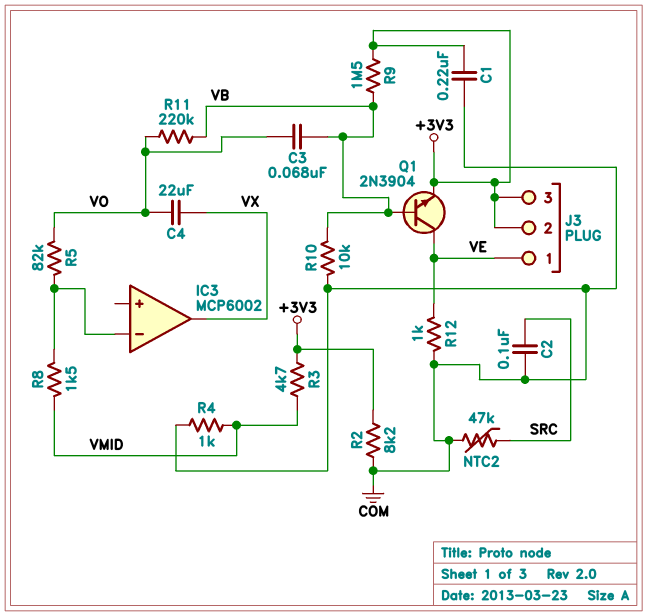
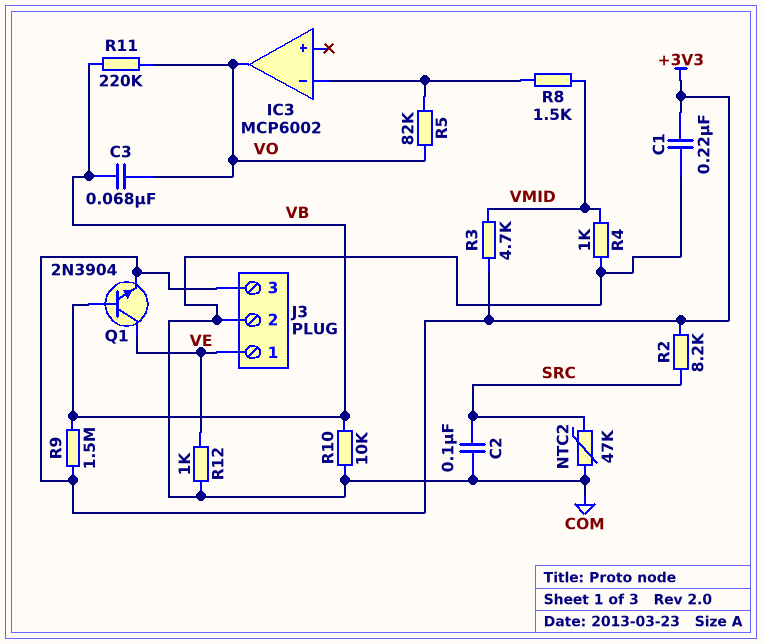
C4: 22uF (VO, VX) -> none
IC3 pin out: VX -> VO
J3 pin 2: +3V3 -> COM
R2: 8.2k (+3V3, COM) -> 8.2k (+3V3, SRC)

